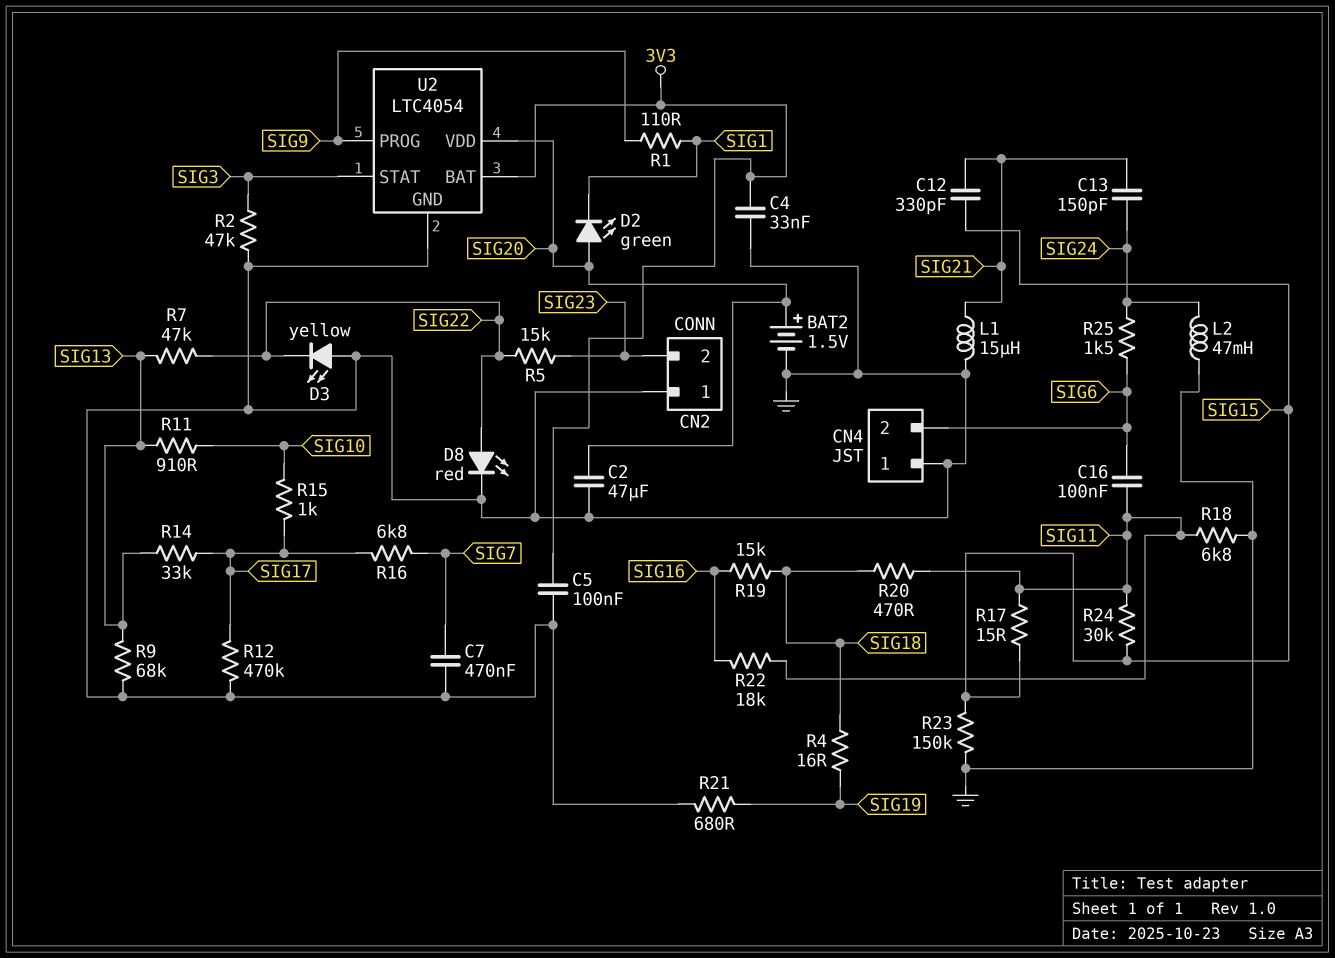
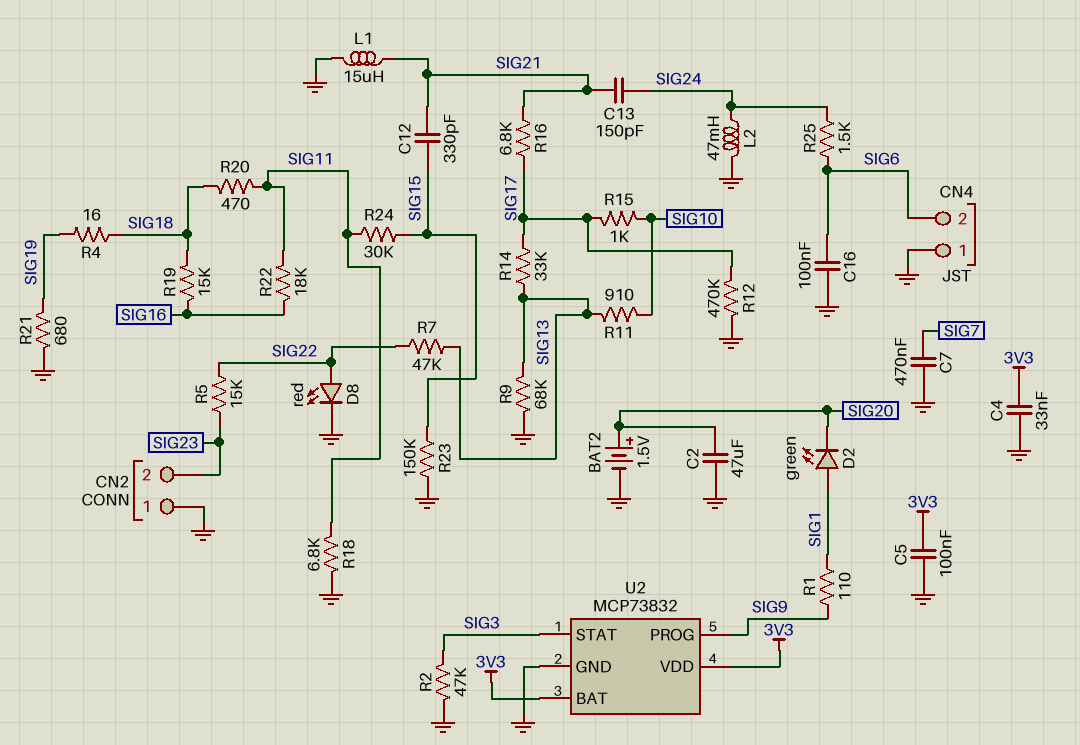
C16: 100nF (SIG6, SIG11) -> 100nF (GND, SIG6)
D2: LED green (A SIG20, K SIG1) -> LED green (A SIG1, K SIG20)
D3: LED yellow (A GND, K SIG22) -> none
R16: 6.8k (SIG7, SIG17) -> 6.8k (SIG17, SIG21)
R17: 15 (SIG11, SIG15) -> none
U2: LTC4054 -> MCP73832
U2 pin VDD: SIG20 -> 3V3

